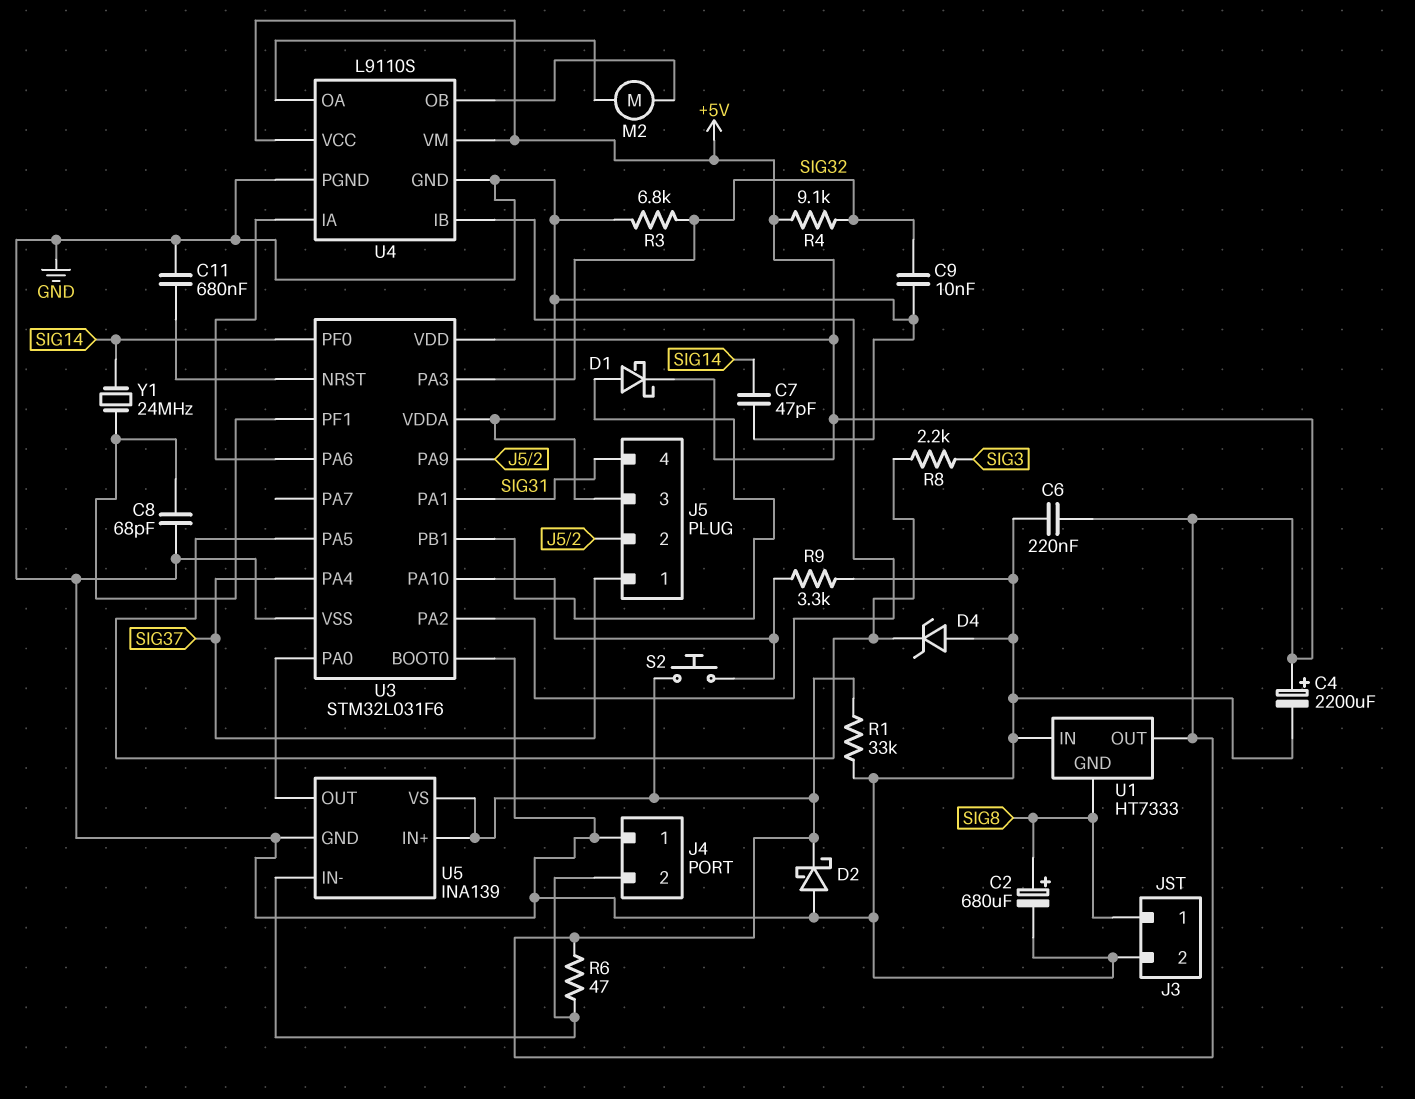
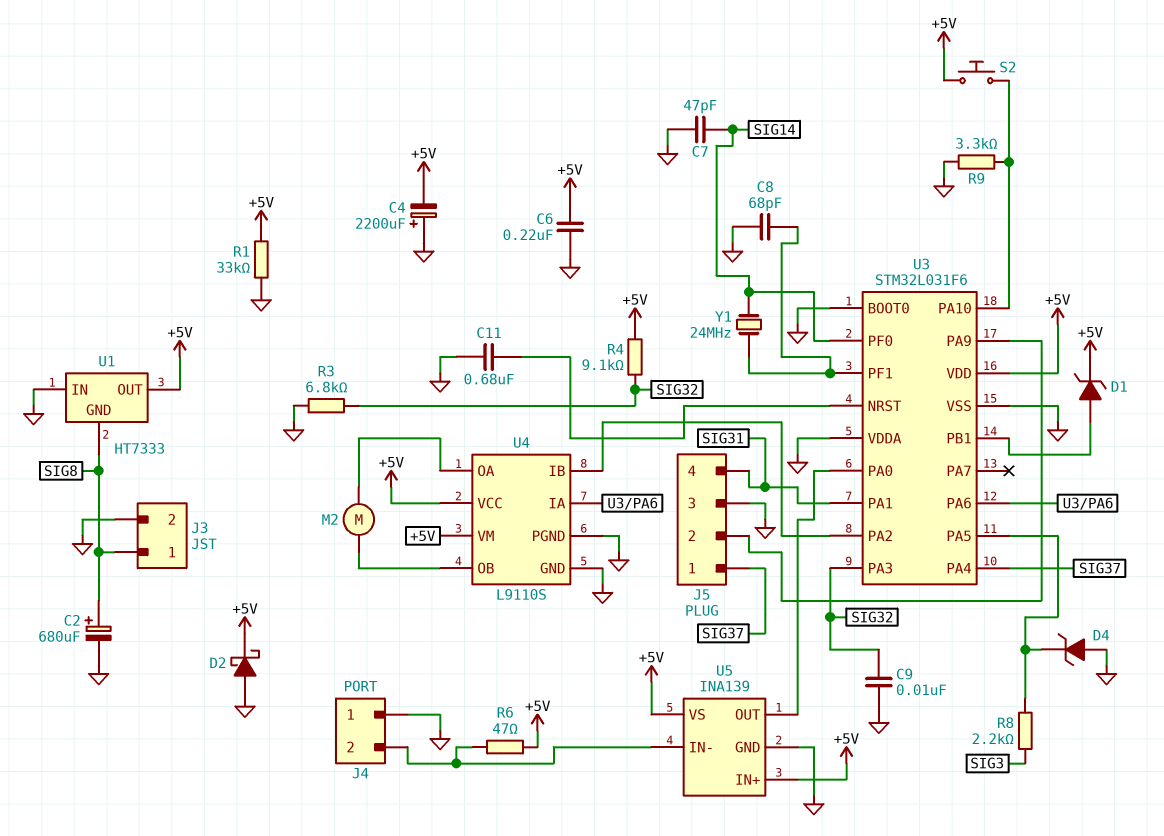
C4: 2200uF (plus +5V, minus GND) -> 2200uF (plus GND, minus +5V)
D1: schottky (A U3/PB1, K +5V) -> zener (A U3/PB1, K +5V)

